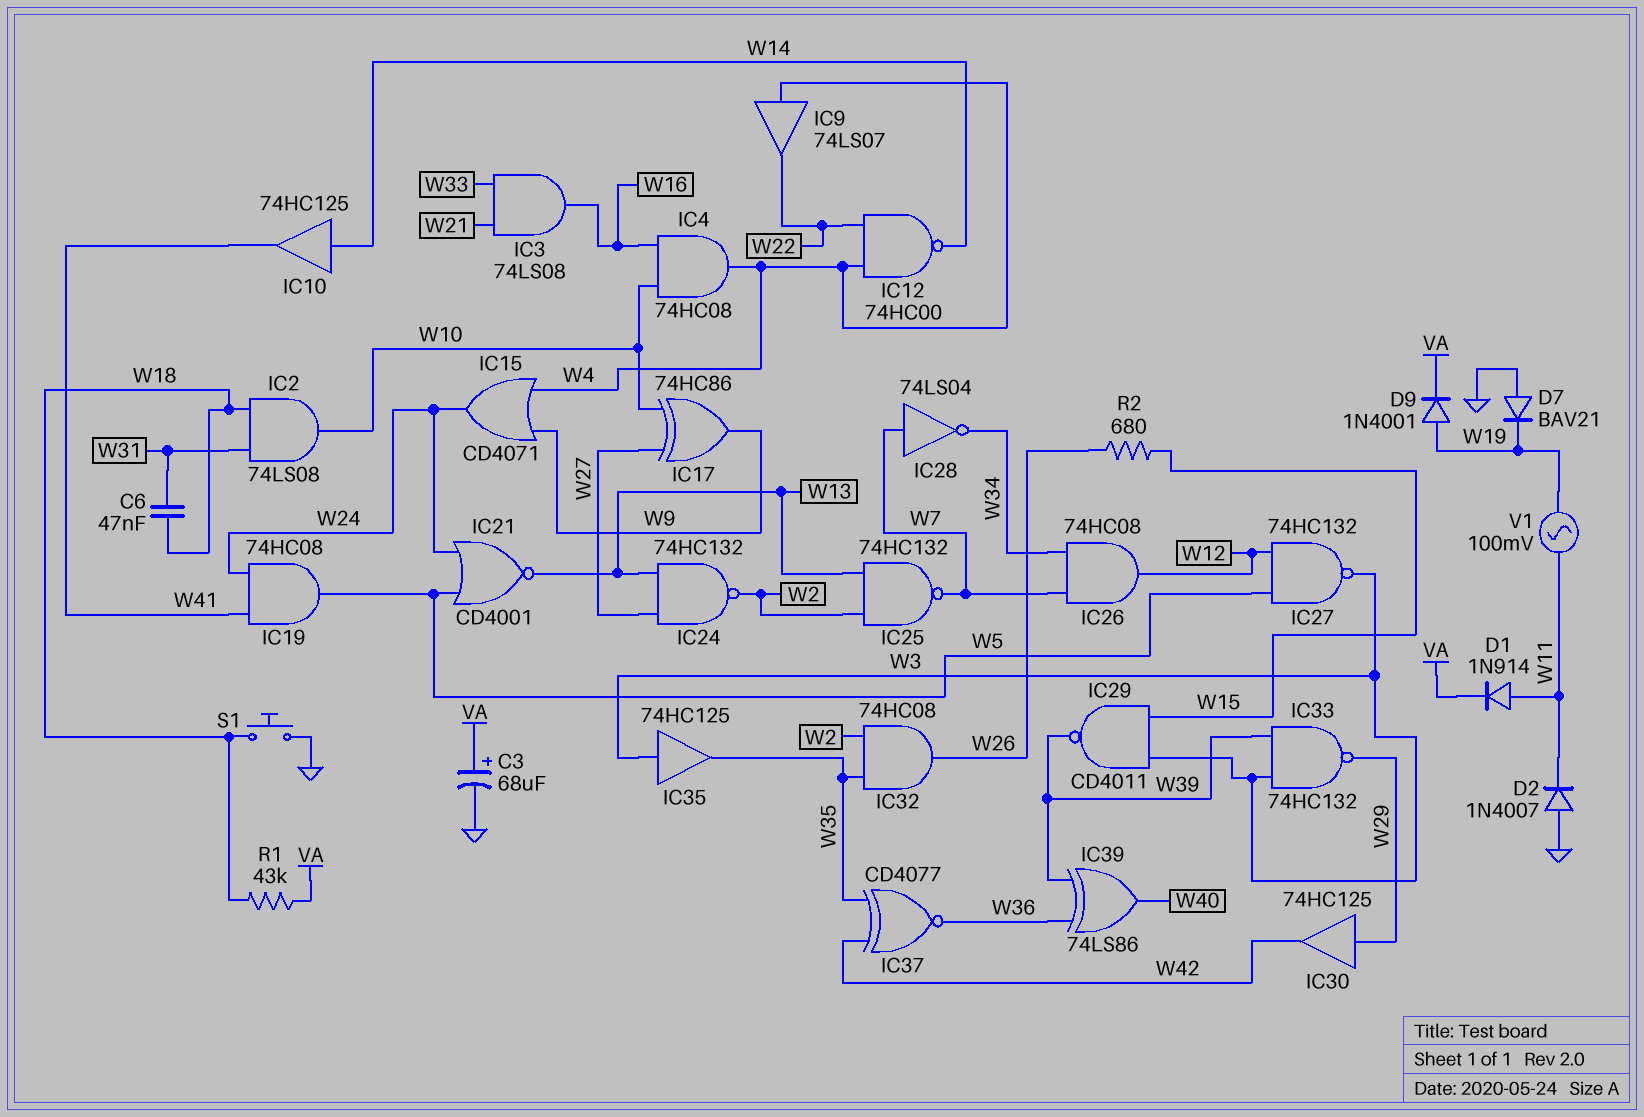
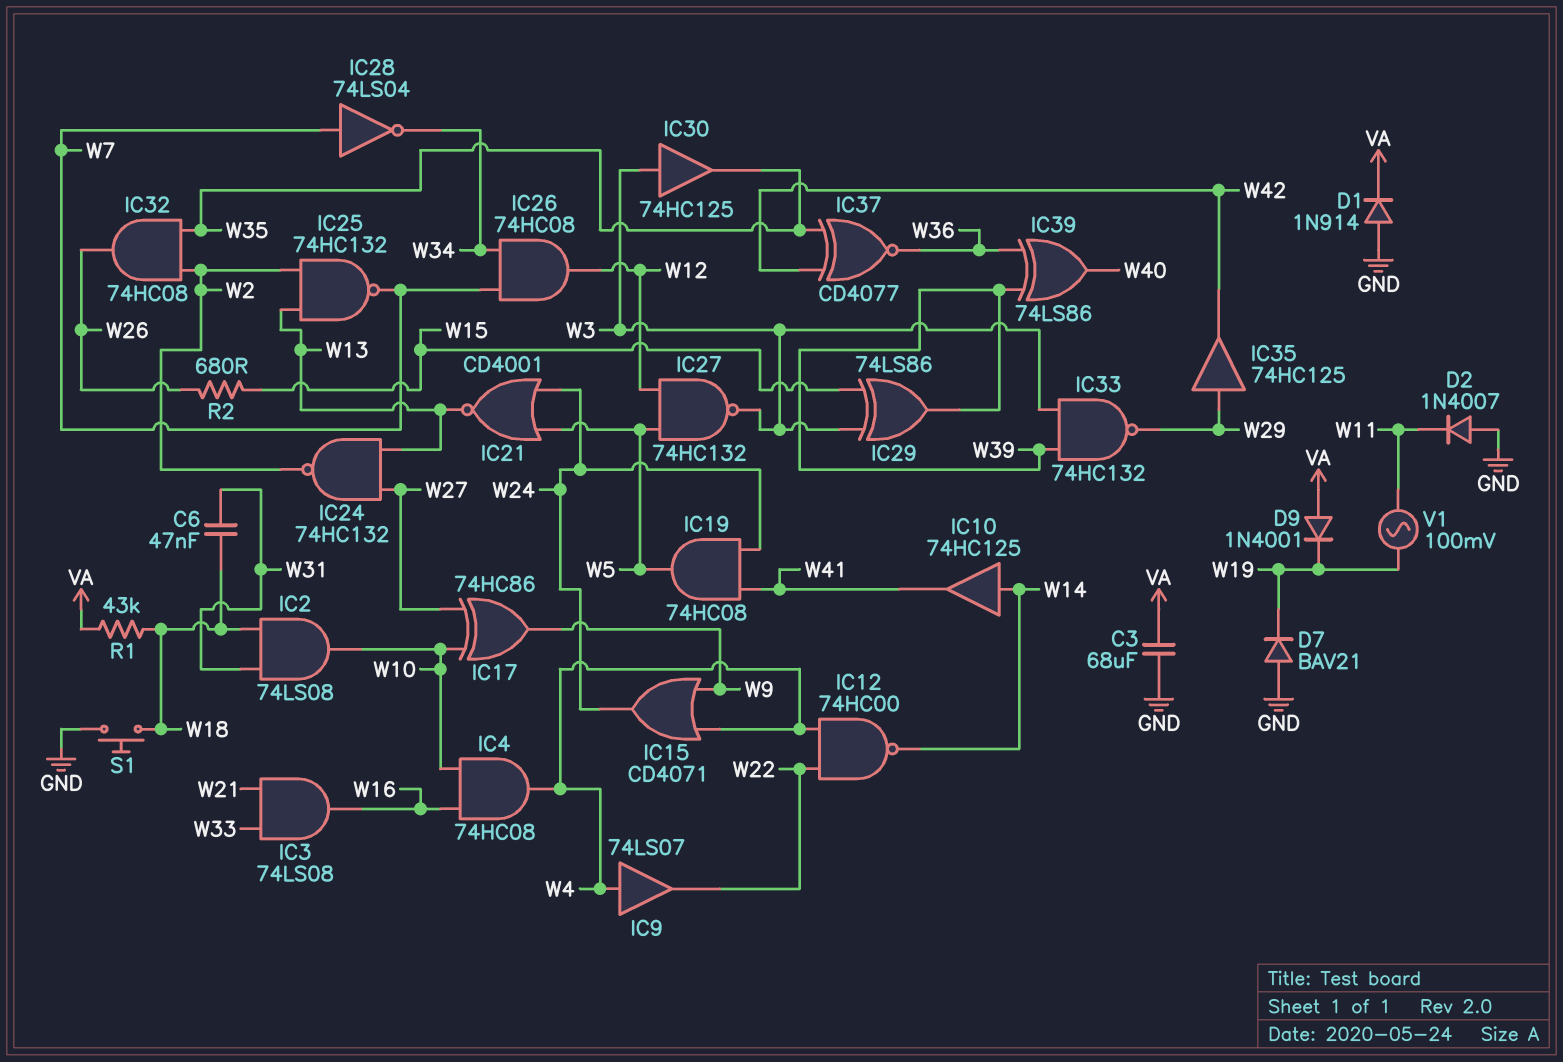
C3: 68uF (plus VA, minus GND) -> 68uF (GND, VA)
D1: diode 1N914 (A W11, K VA) -> diode 1N914 (A GND, K VA)
D9: diode 1N4001 (A W19, K VA) -> diode 1N4001 (A VA, K W19)
IC29: NAND CD4011 (in W3, in W15, out W39) -> XOR 74LS86 (in W3, in W15, out W39)
IC30: buffer 74HC125 (in W29, out W42) -> buffer 74HC125 (in W3, out W35)
IC35: buffer 74HC125 (in W3, out W35) -> buffer 74HC125 (in W29, out W42)

